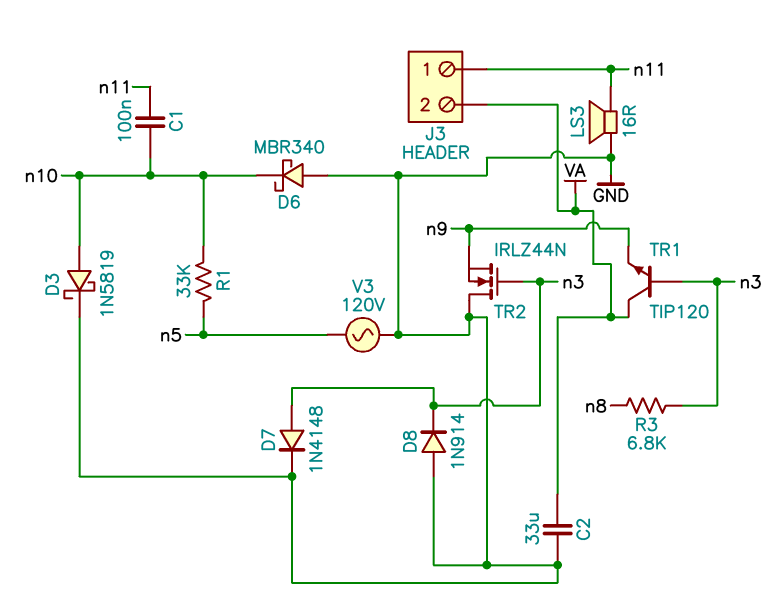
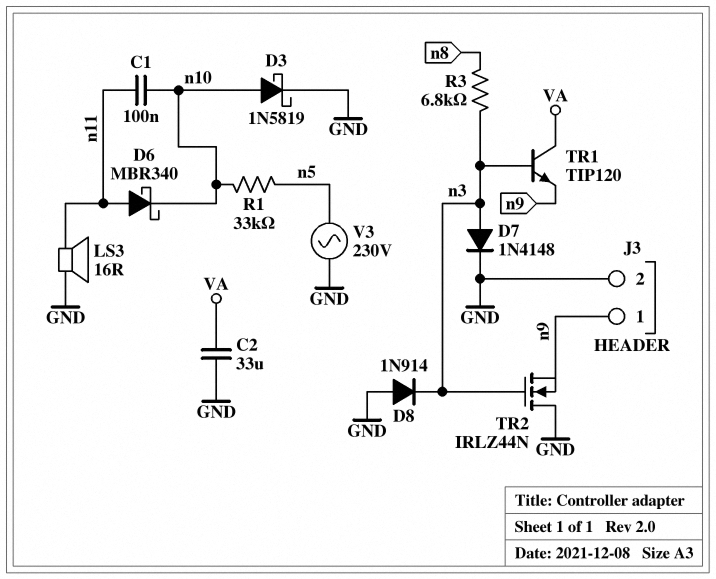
D6: schottky MBR340 (A GND, K n10) -> schottky MBR340 (A n11, K n10)
J3 pin 1: n11 -> n9
J3 pin 2: VA -> GND
V3: AC 120V (GND, n5) -> AC 230V (GND, n5)

